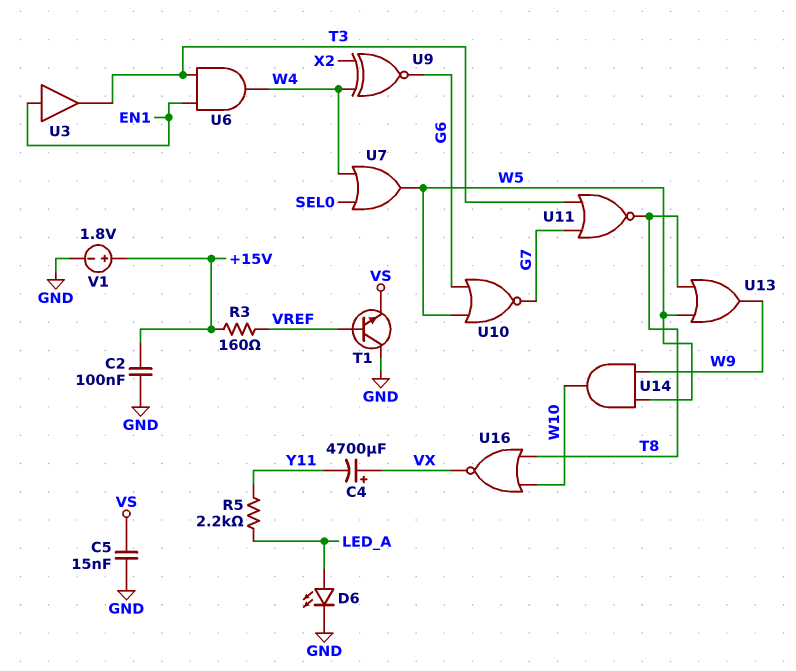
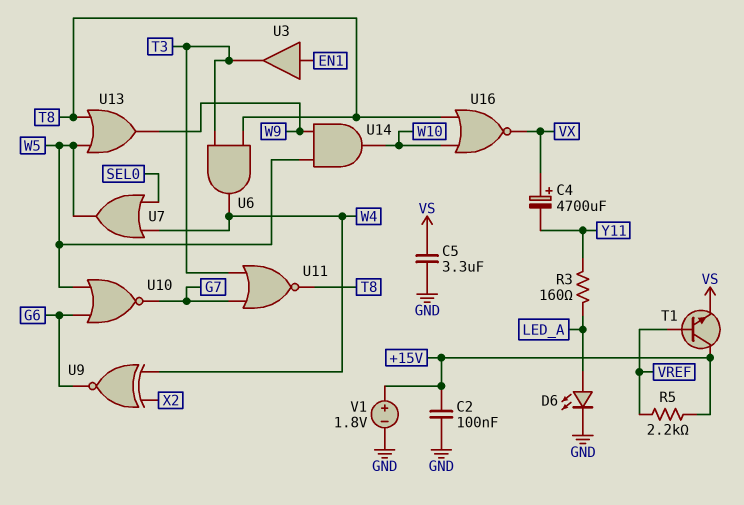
C5: 15nF (GND, VS) -> 3.3uF (GND, VS)
R3: 160 (+15V, VREF) -> 160 (LED_A, Y11)
R5: 2.2k (LED_A, Y11) -> 2.2k (+15V, VREF)
T1: NPN (B VREF, C GND, E VS) -> NPN (B VREF, C +15V, E VS)
U6: AND (in EN1, in T3, out W4) -> AND (in T3, in T8, out W4)

